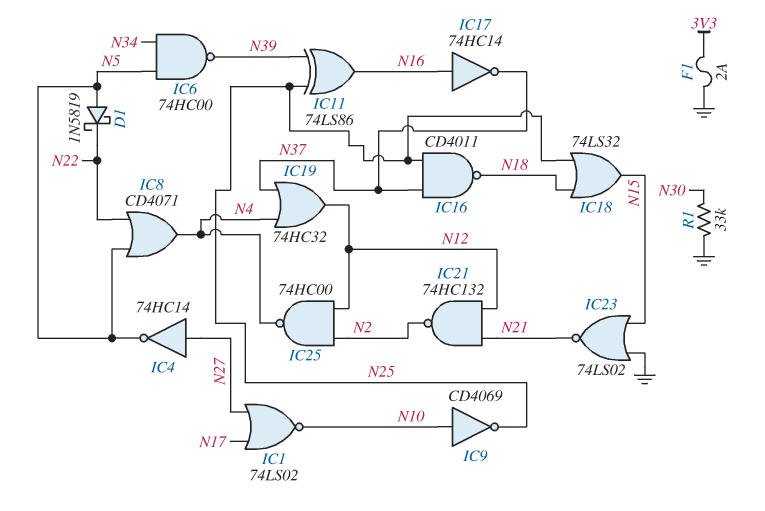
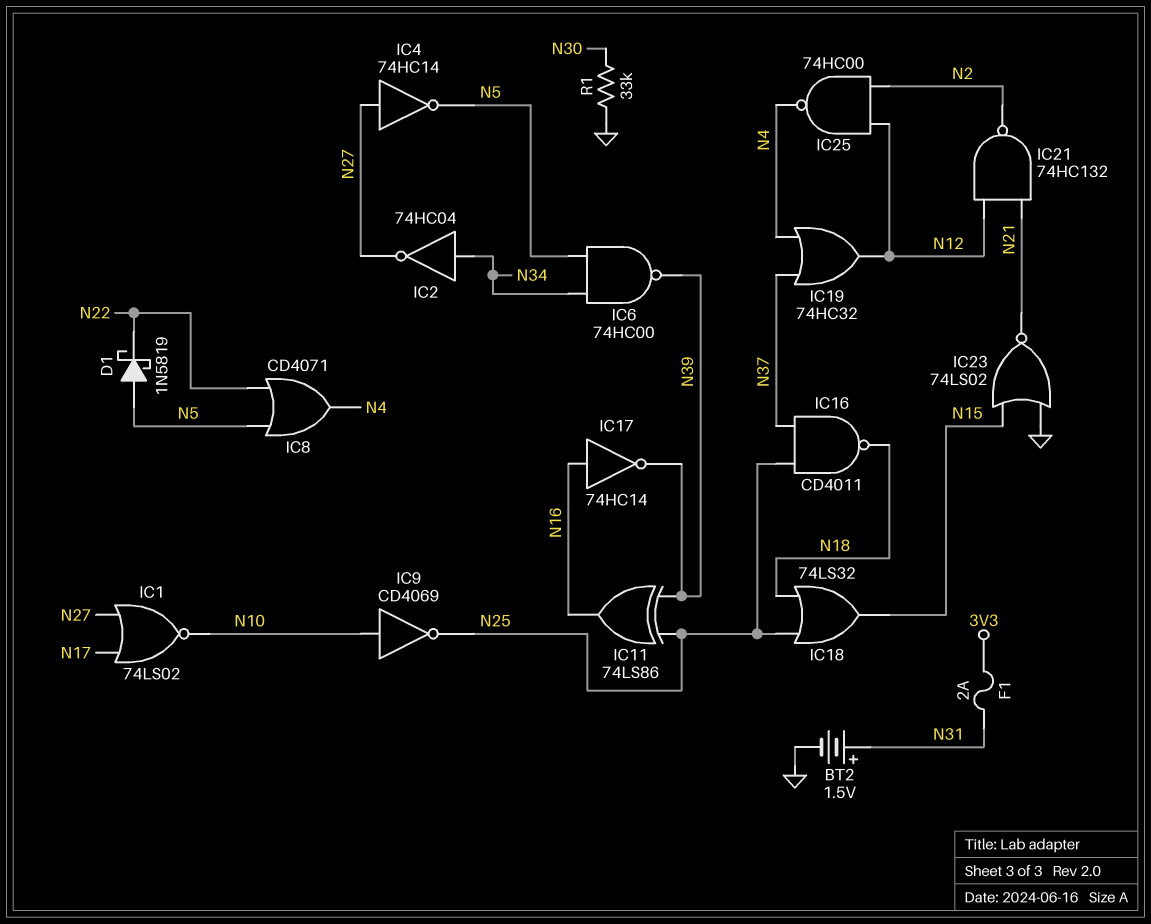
BT2: none -> 1.5V (plus N31, minus GND)
F1: 2A (3V3, GND) -> 2A (3V3, N31)
IC2: none -> NOT 74HC04 (in N34, out N27)
IC17: NOT 74HC14 (in N16, out N37) -> NOT 74HC14 (in N16, out N39)

